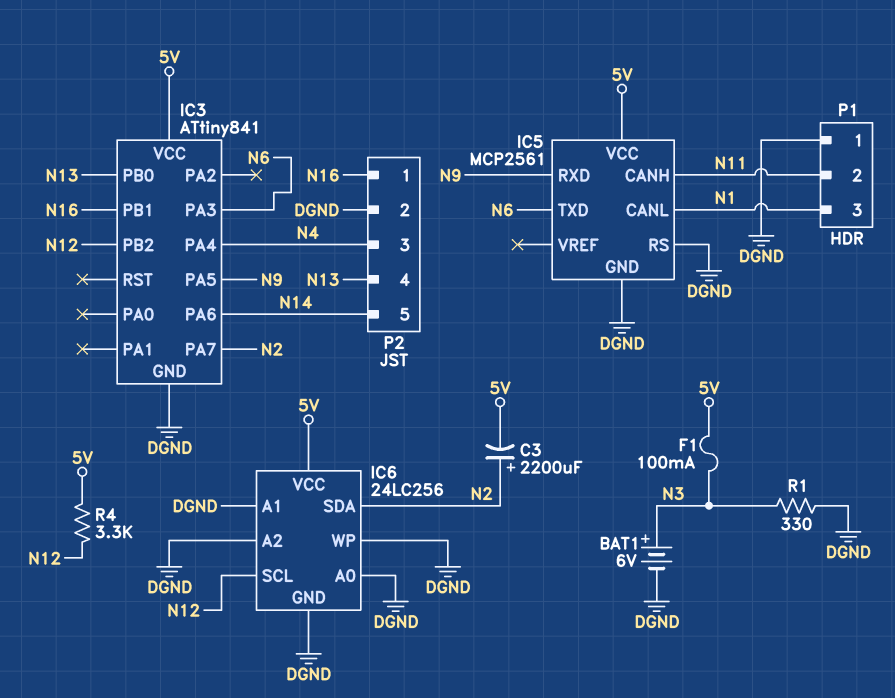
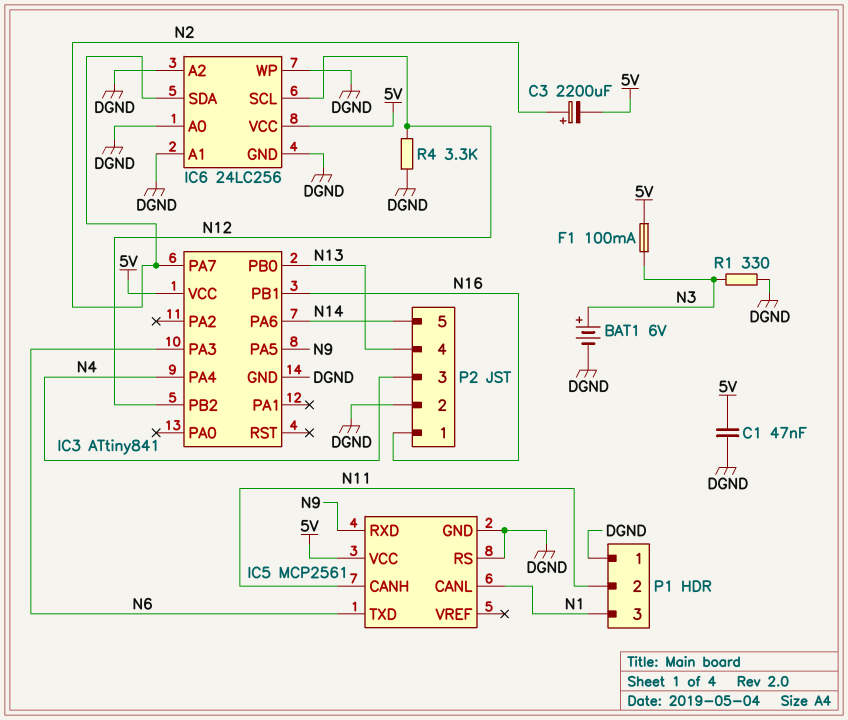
C1: none -> 47nF (5V, DGND)
R4: 3.3k (5V, N12) -> 3.3k (DGND, N12)

